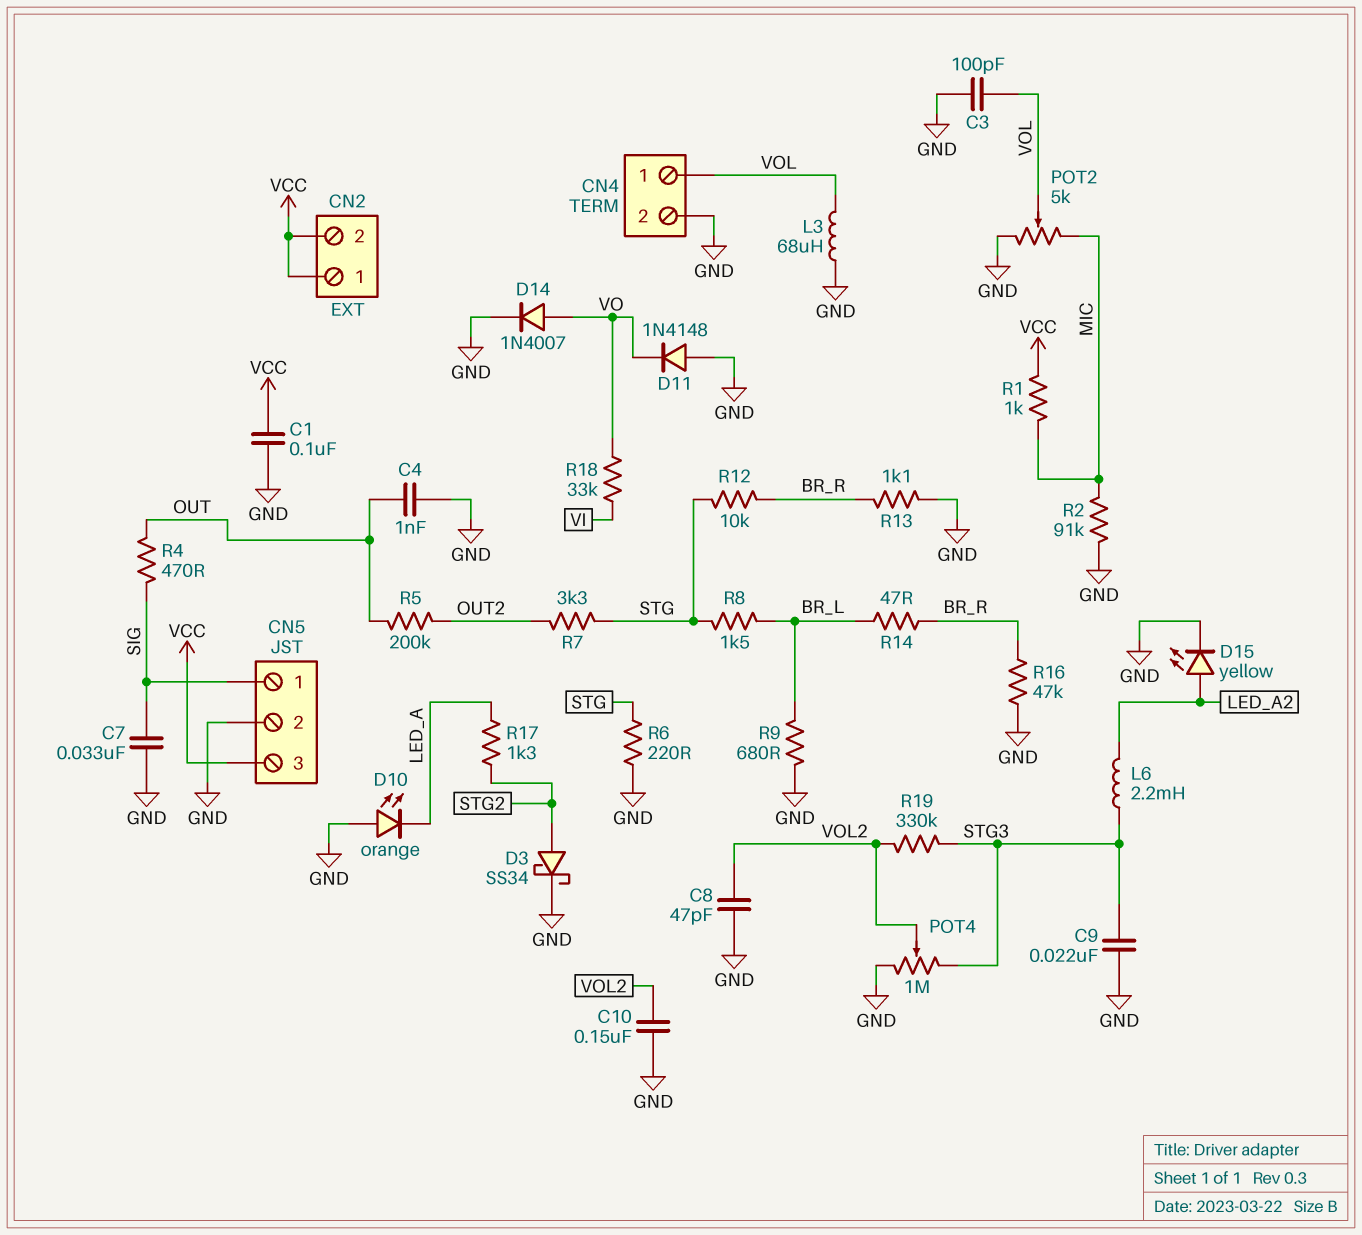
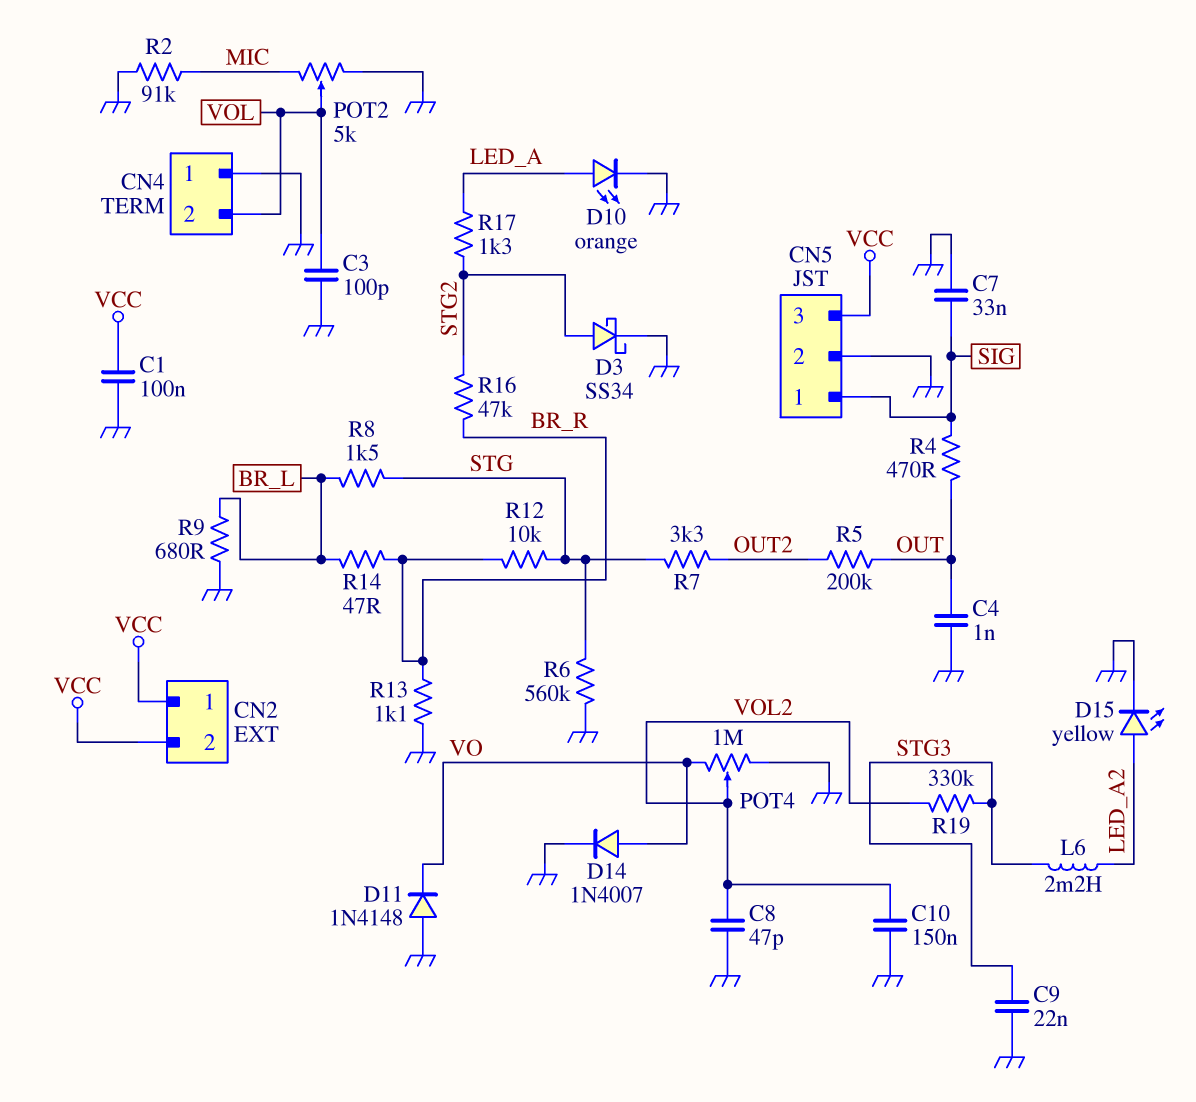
CN4 pin 1: VOL -> GND
CN4 pin 2: GND -> VOL
D10: LED orange (A GND, K LED_A) -> LED orange (A LED_A, K GND)
L3: 68uH (GND, VOL) -> none
POT4: 1M (GND, STG3, wiper VOL2) -> 1M (GND, VO, wiper VOL2)
R1: 1k (MIC, VCC) -> none
R6: 220 (GND, STG) -> 560k (GND, STG)
R16: 47k (BR_R, GND) -> 47k (BR_R, STG2)
R18: 33k (VI, VO) -> none

